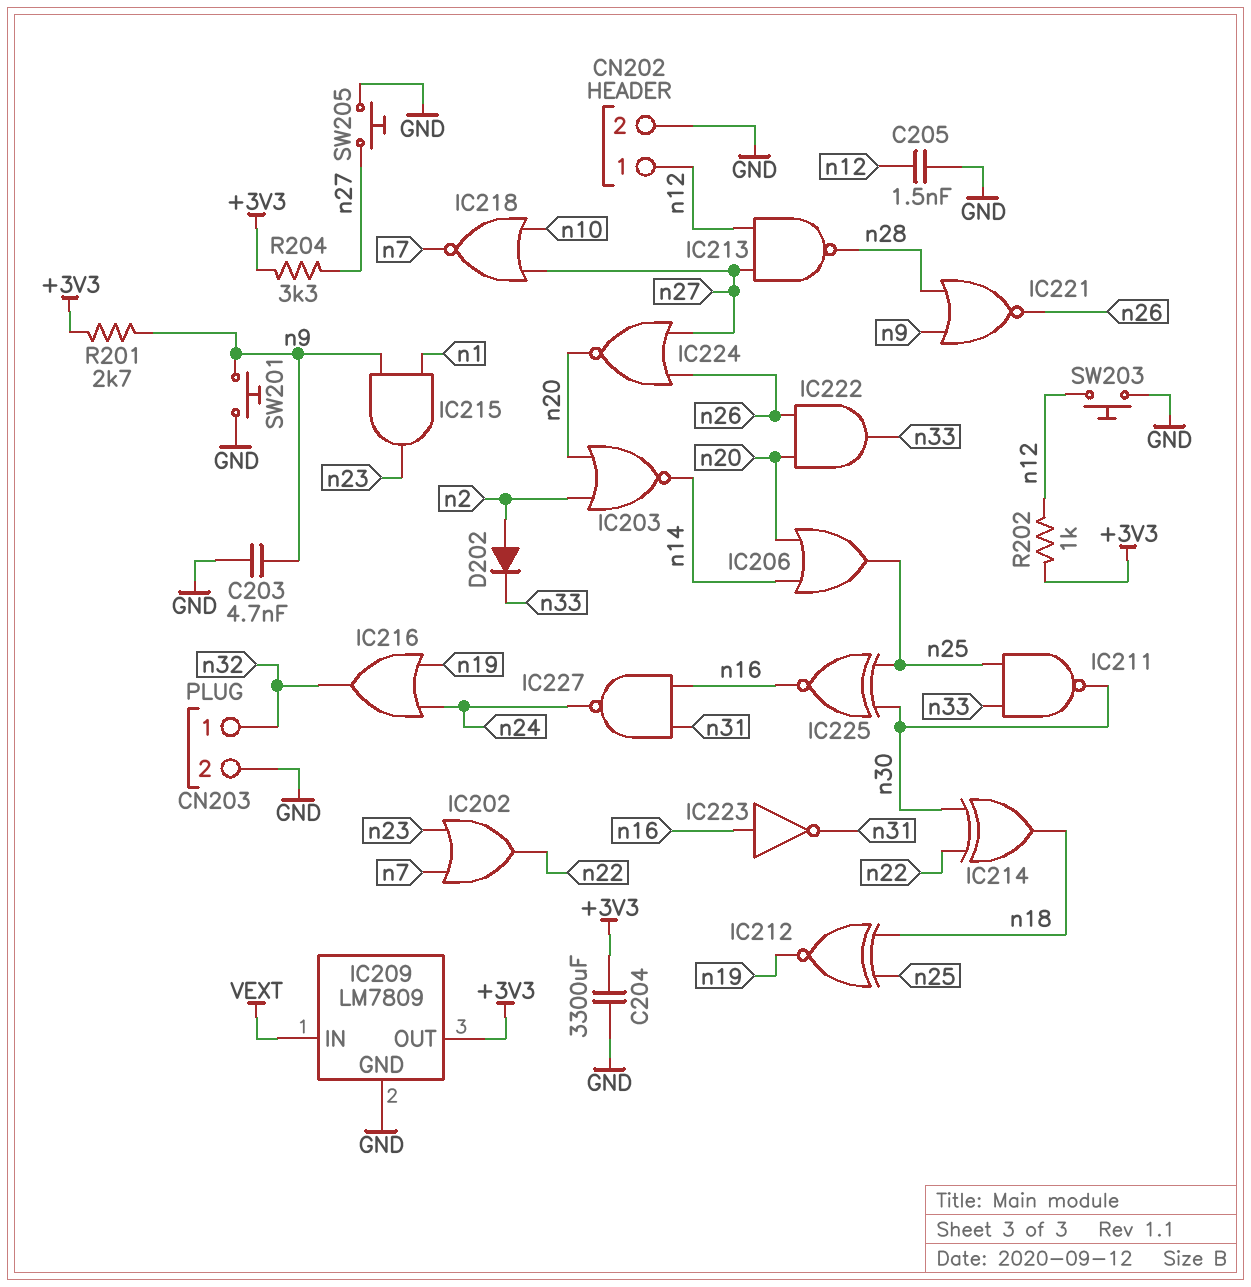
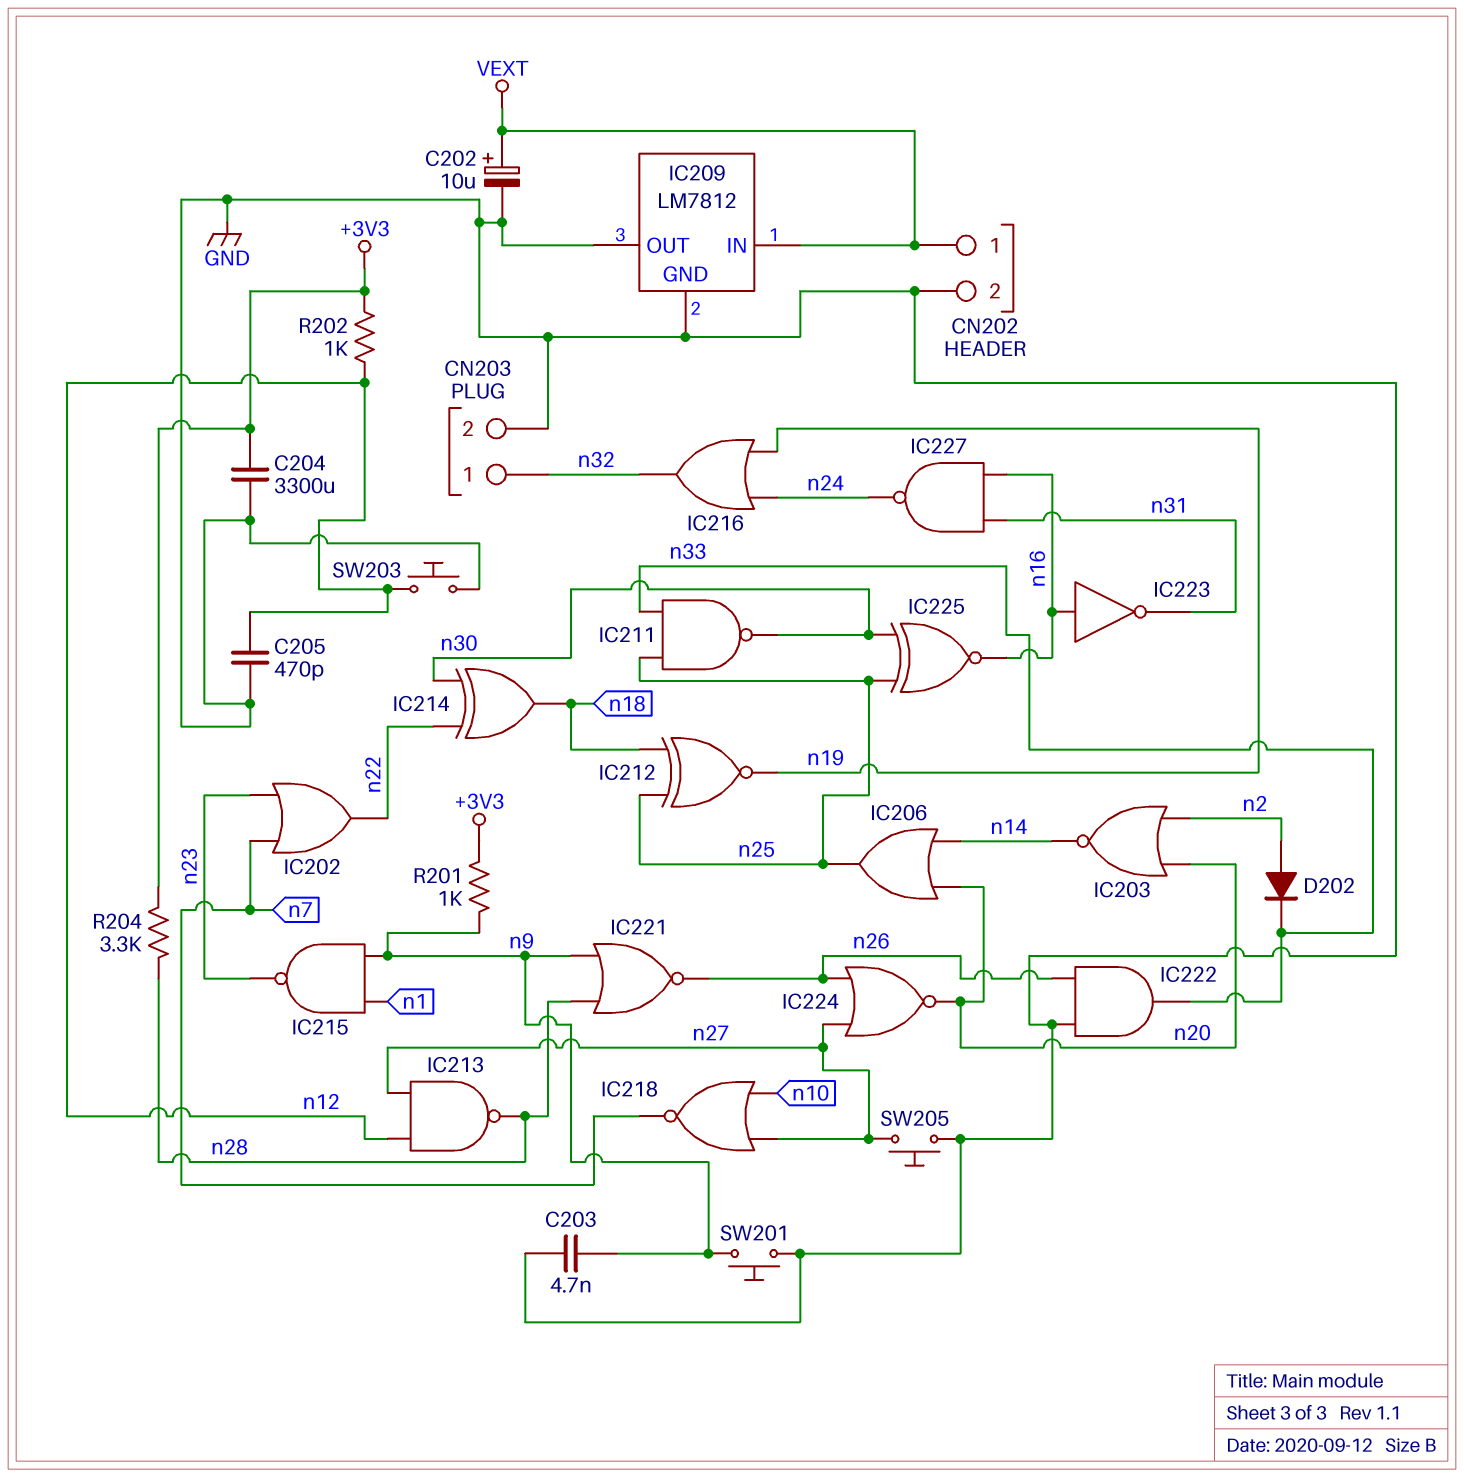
C202: none -> 10uF (plus VEXT, minus GND)
C205: 1.5nF (GND, n12) -> 470pF (GND, n12)
CN202 pin 1: n12 -> VEXT
IC209: LM7809 -> LM7812
IC209 pin OUT: +3V3 -> GND
IC215: AND (in n1, in n9, out n23) -> NAND (in n1, in n9, out n23)
IC222: AND (in n20, in n26, out n33) -> AND (in GND, in n26, out n33)
R201: 2.7k (+3V3, n9) -> 1k (+3V3, n9)
R204: 3.3k (+3V3, n27) -> 3.3k (+3V3, n28)

